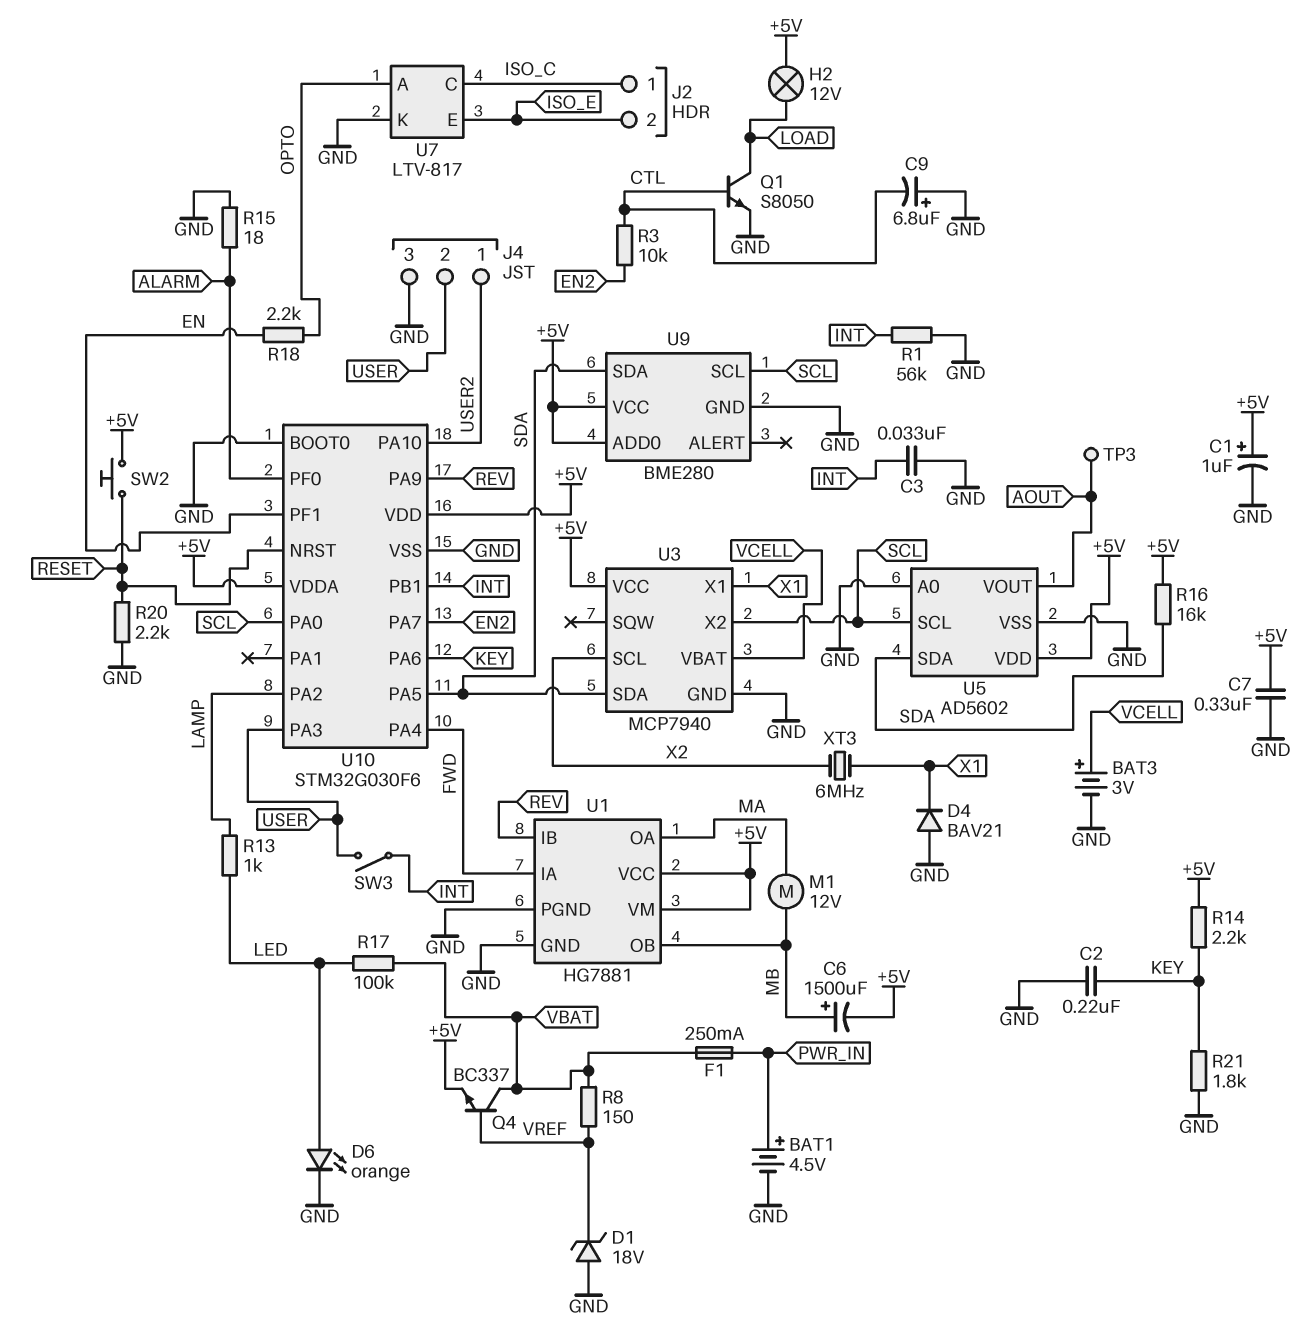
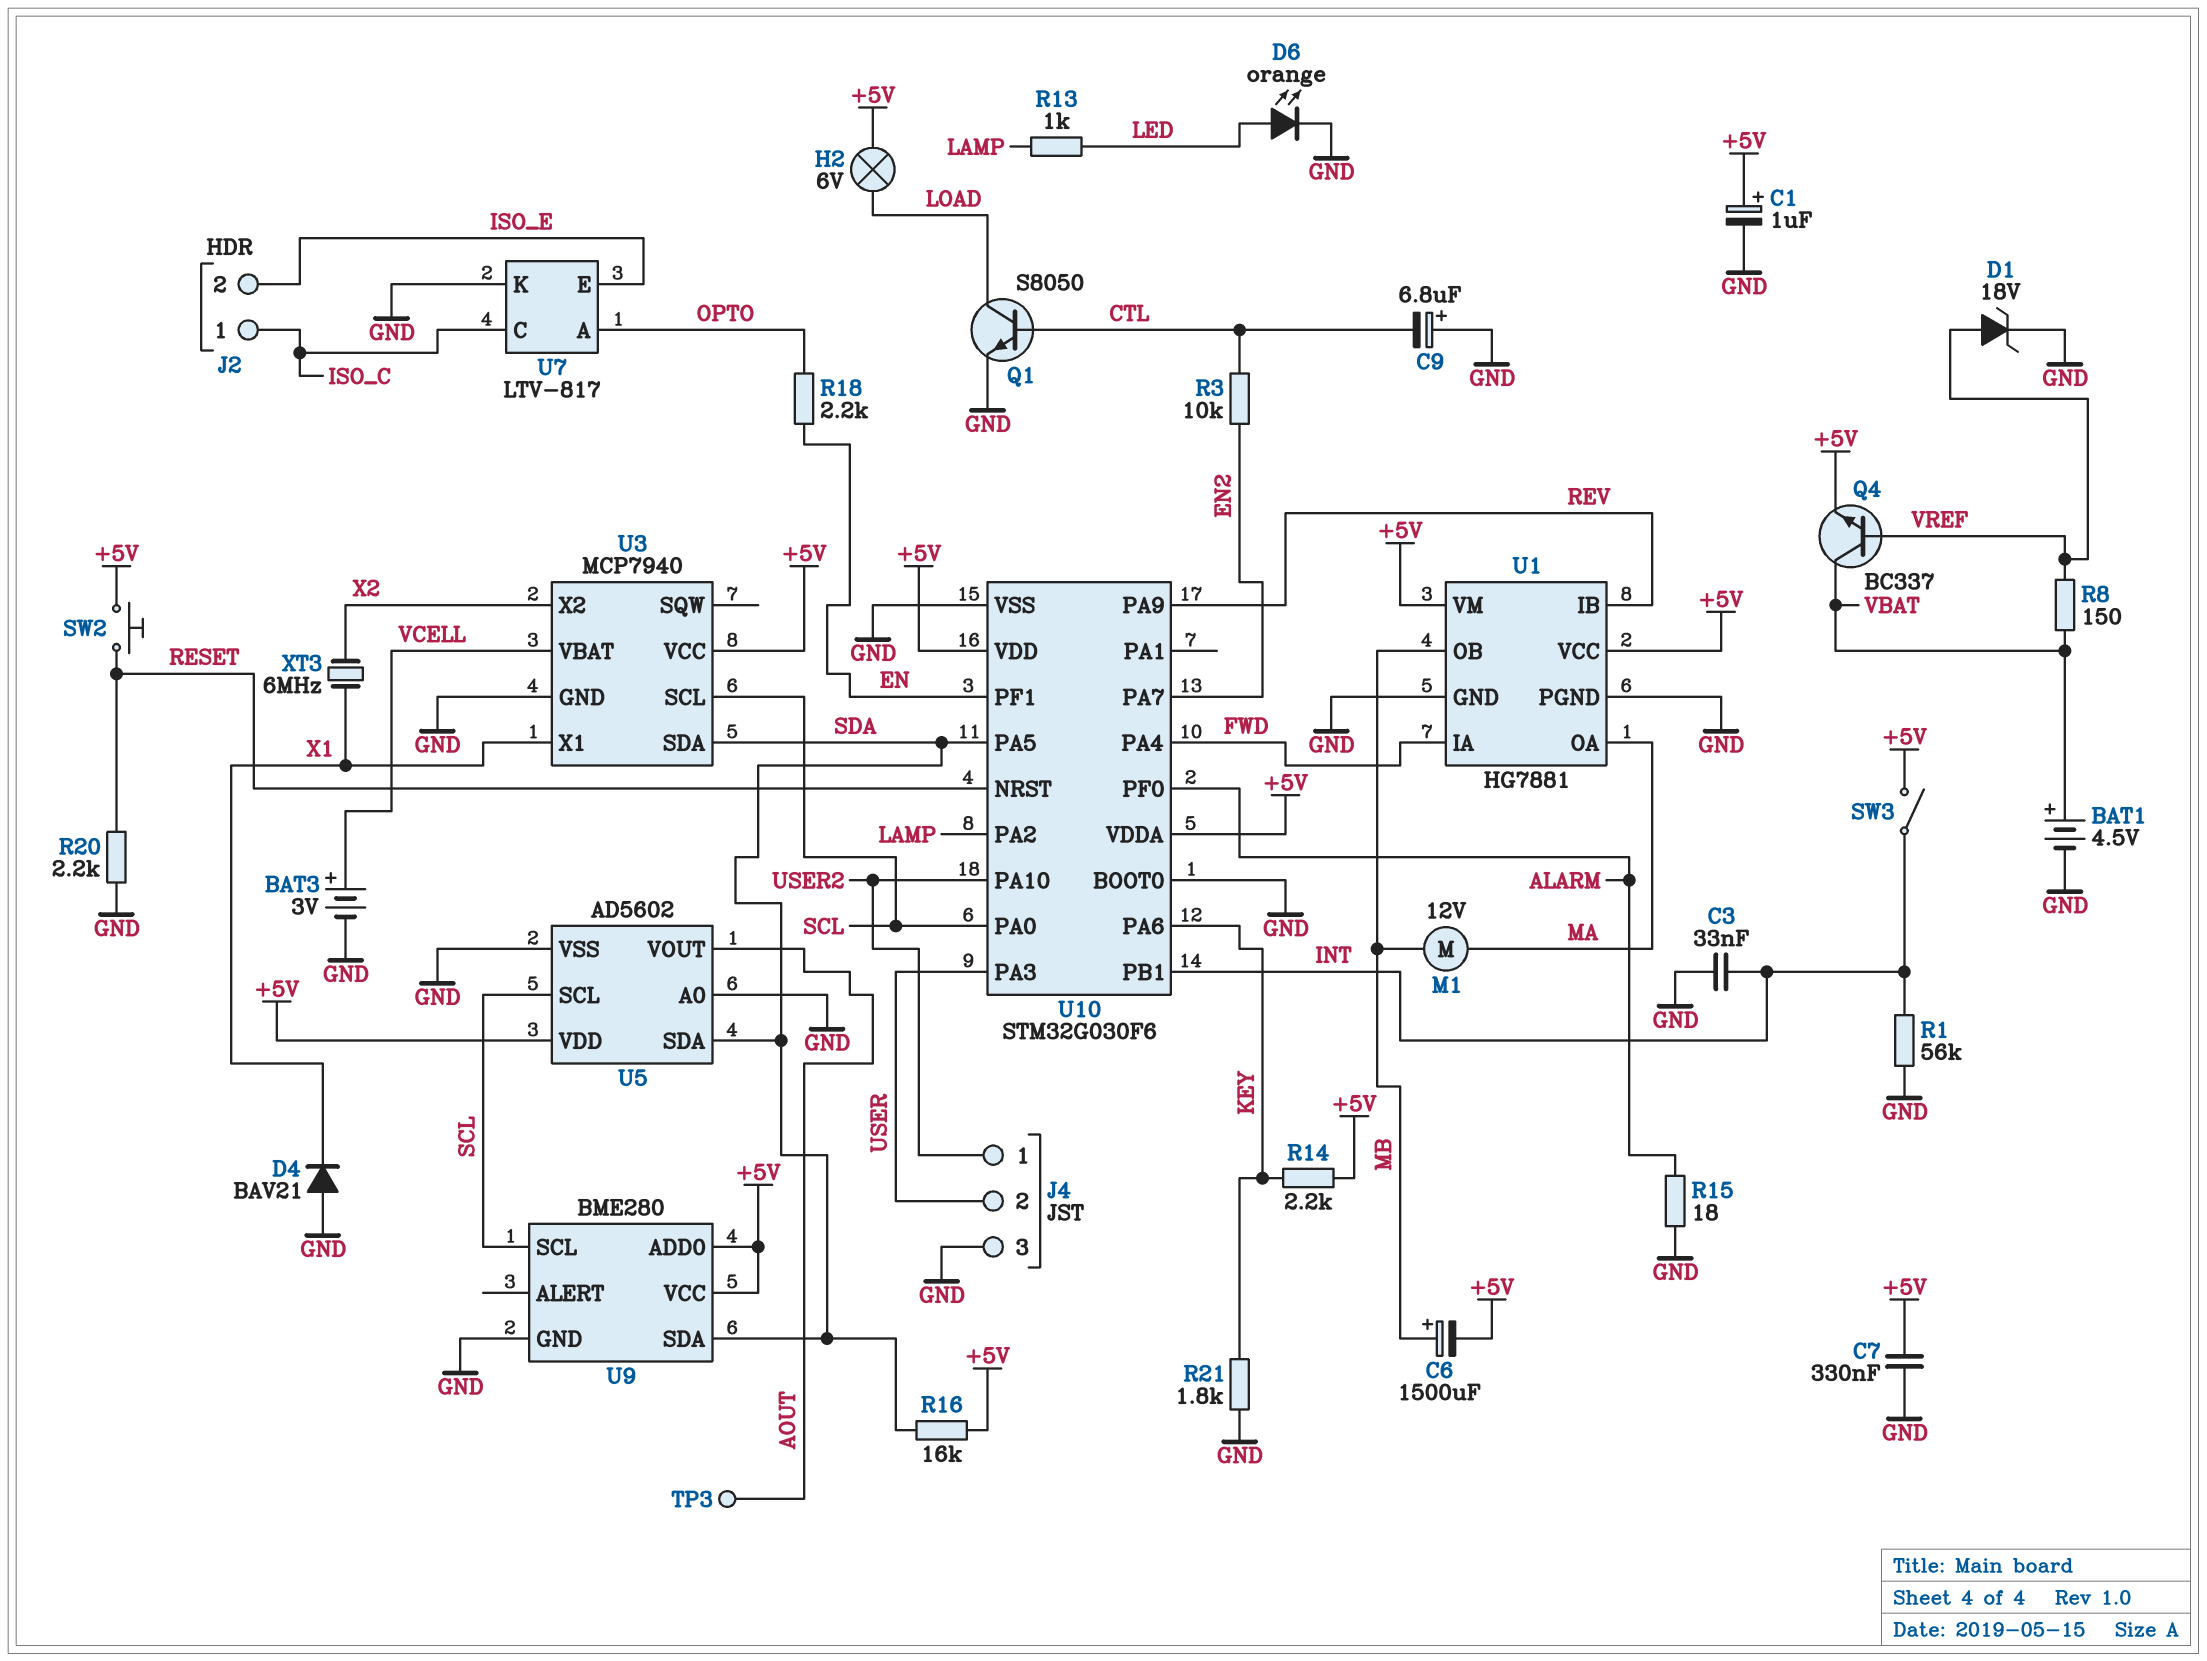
BAT1: 4.5V (plus PWR_IN, minus GND) -> 4.5V (plus VBAT, minus GND)
C2: 220nF (GND, KEY) -> none
D1: zener 18V (A GND, K VREF) -> zener 18V (A VREF, K GND)
F1: 250mA (PWR_IN, VBAT) -> none
H2: lamp 12V (+5V, LOAD) -> lamp 6V (+5V, LOAD)
R17: 100k (LED, VBAT) -> none
SW3: switch (INT, USER) -> switch (+5V, INT)
U3 pin SCL: X2 -> SCL
U3 pin X2: SCL -> X2

